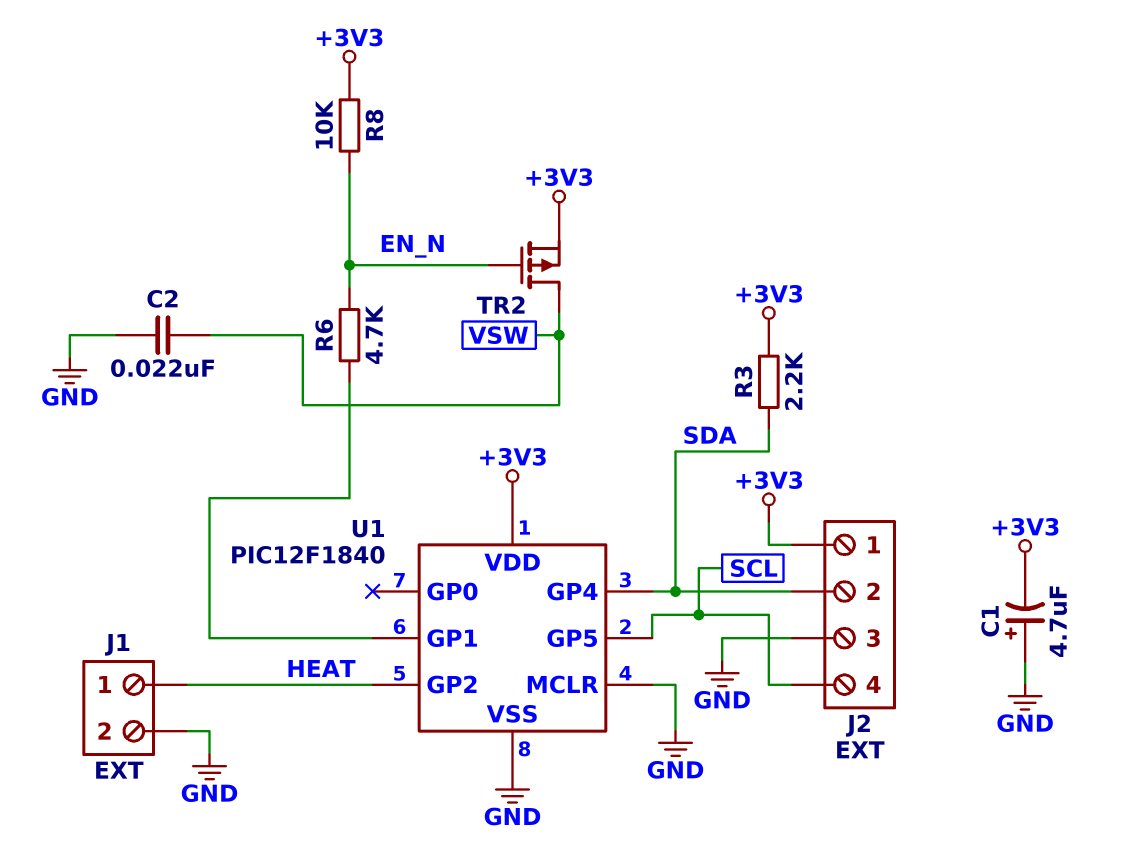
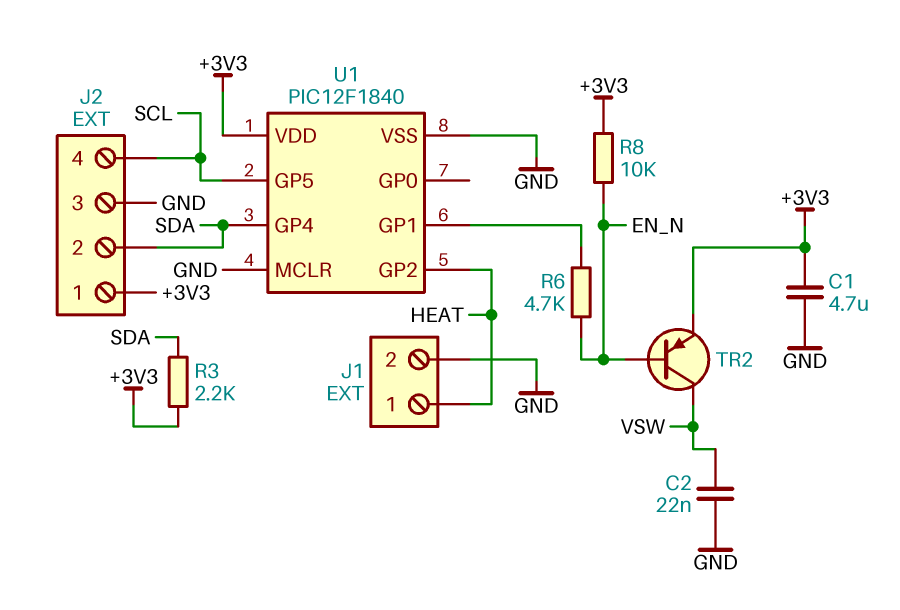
C1: 4.7uF (plus GND, minus +3V3) -> 4.7uF (+3V3, GND)
TR2: PMOS (G EN_N, D VSW, S +3V3) -> PNP (B EN_N, C VSW, E +3V3)

